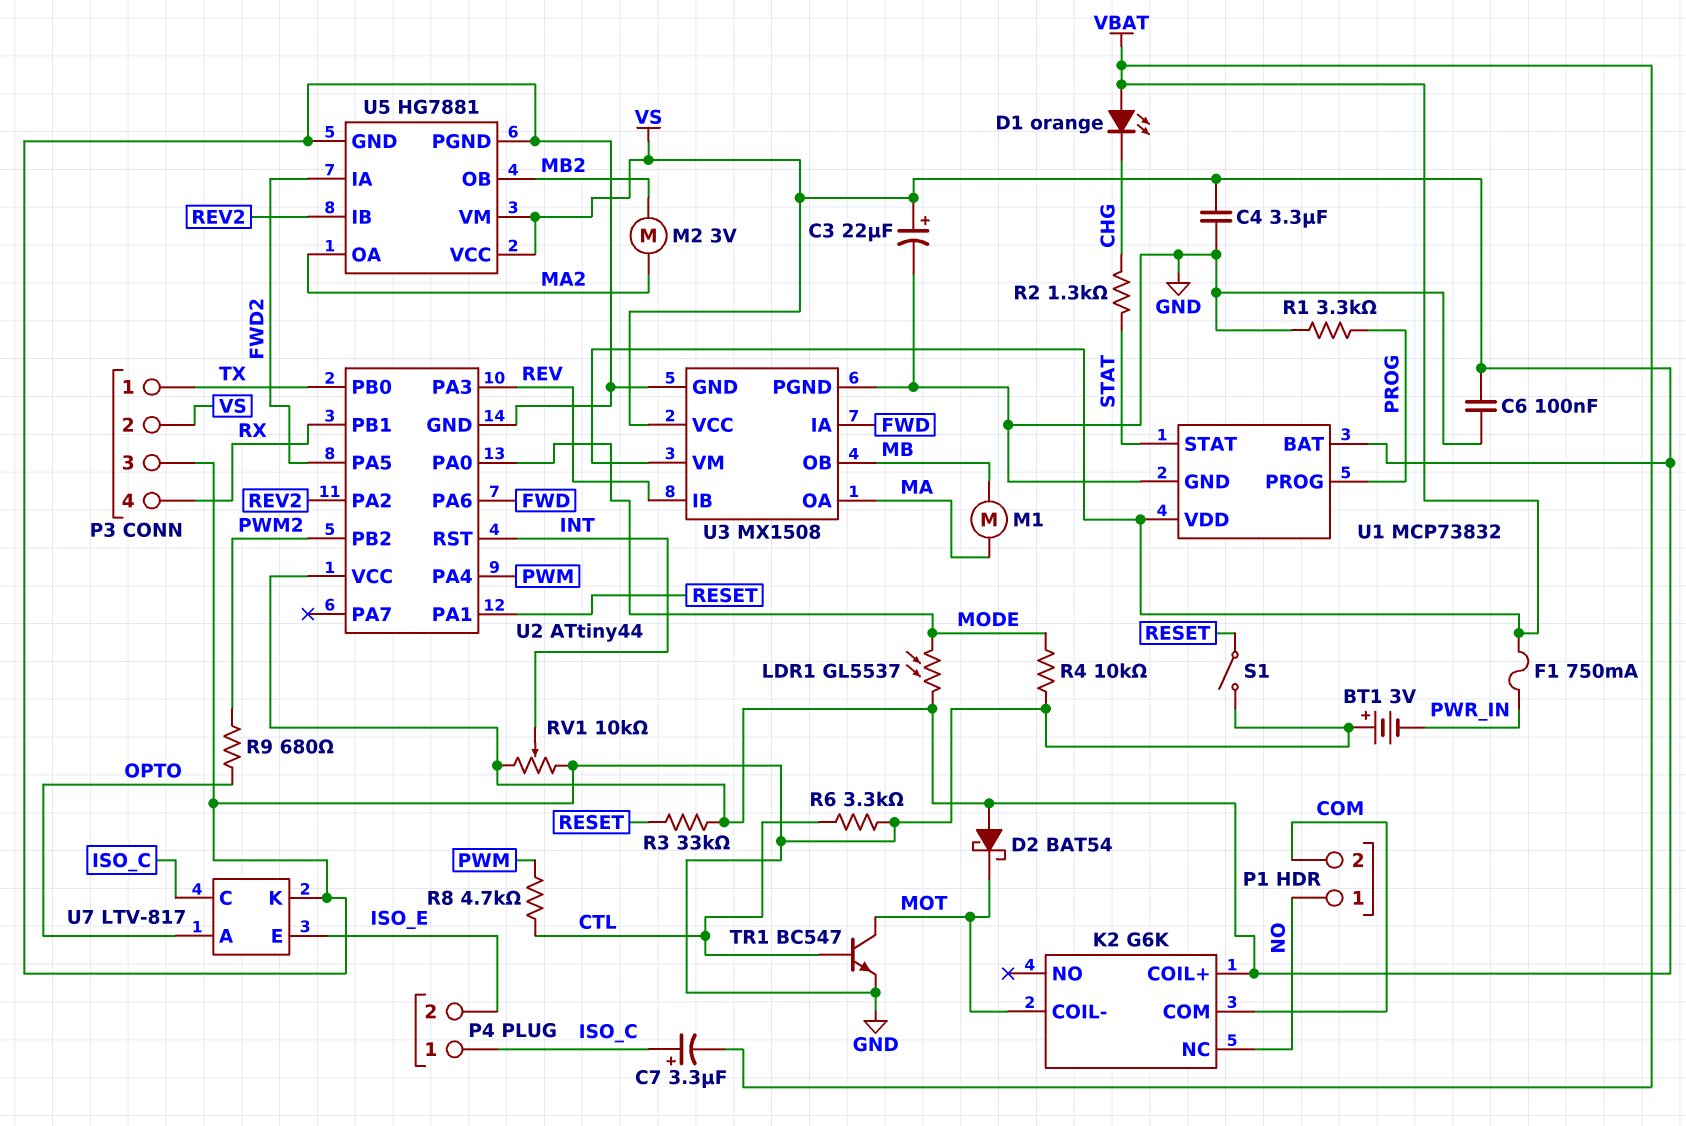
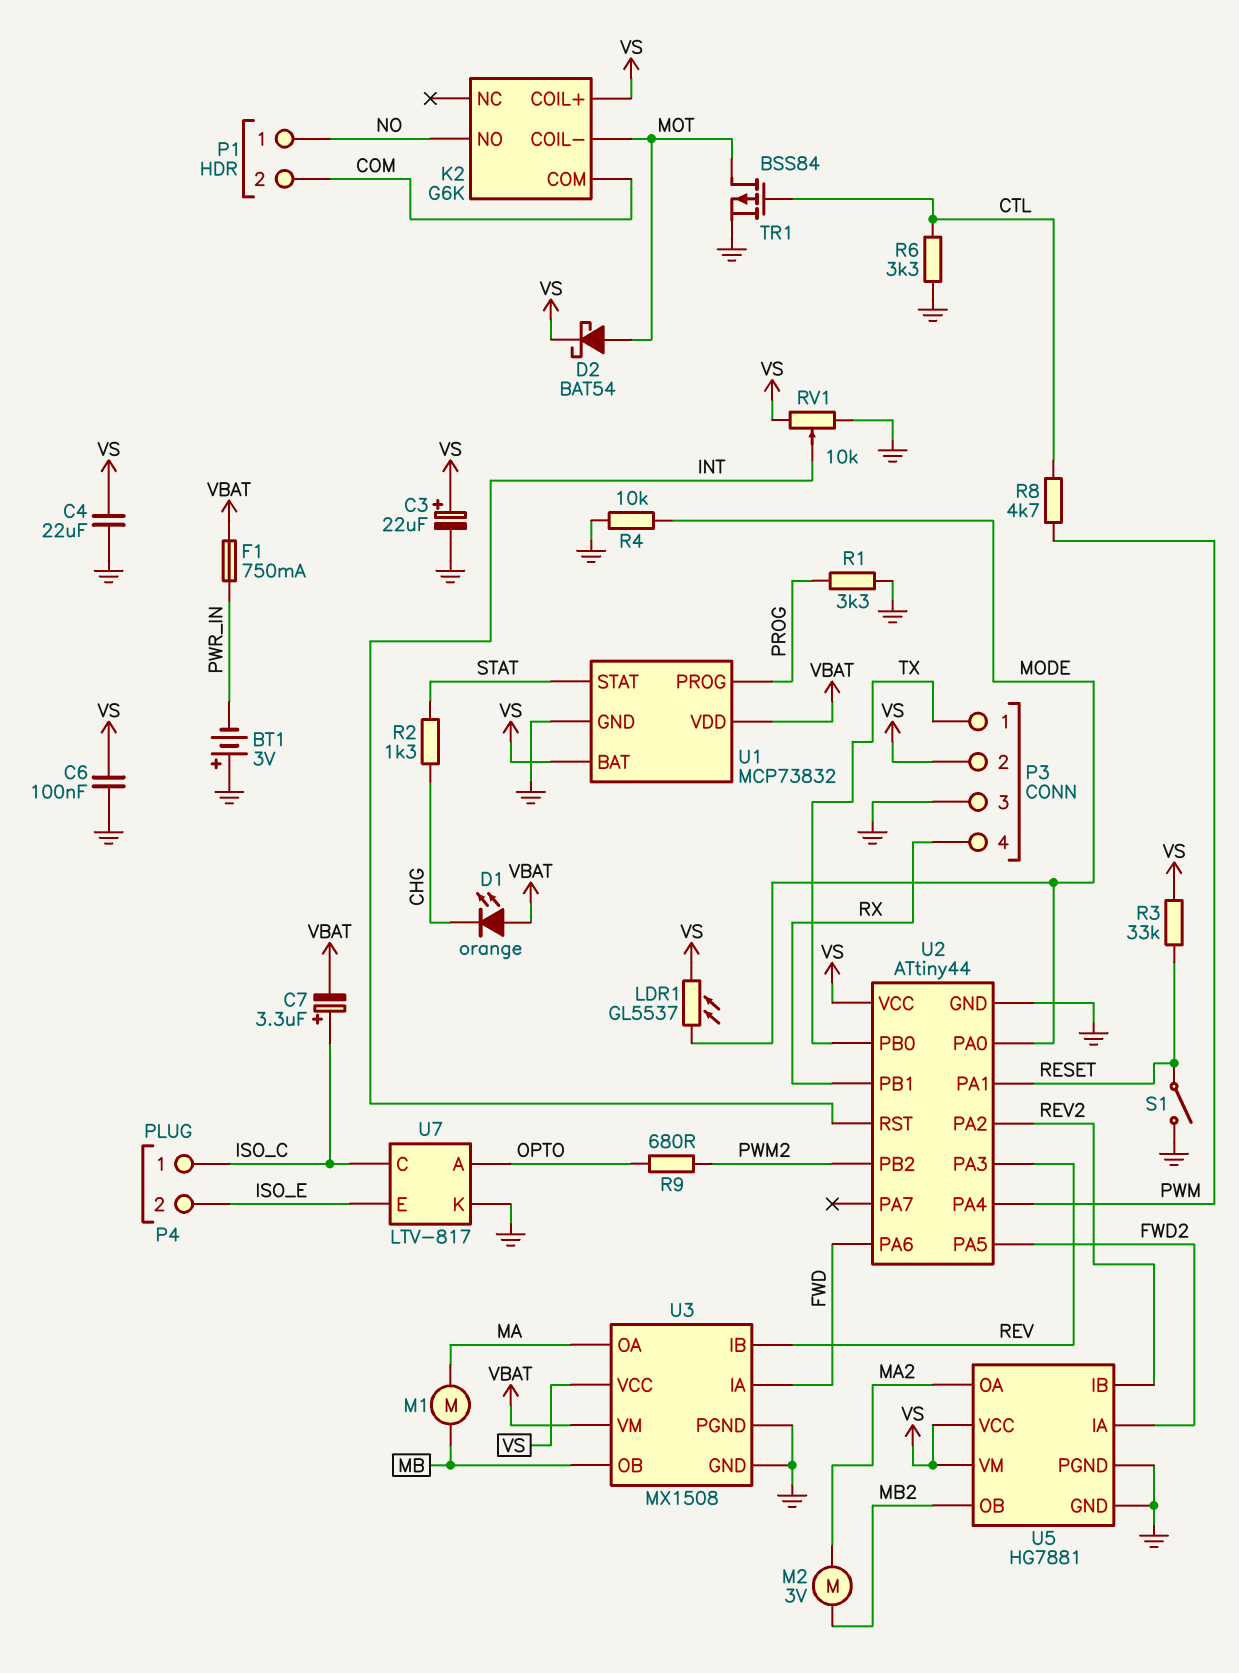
C4: 3.3uF (GND, VS) -> 22uF (GND, VS)
D2: schottky BAT54 (A VS, K MOT) -> schottky BAT54 (A MOT, K VS)
K2 pin NC: NO -> none
K2 pin NO: none -> NO
TR1: NPN BC547 (B CTL, C MOT, E GND) -> PMOS BSS84 (G CTL, D MOT, S GND)

